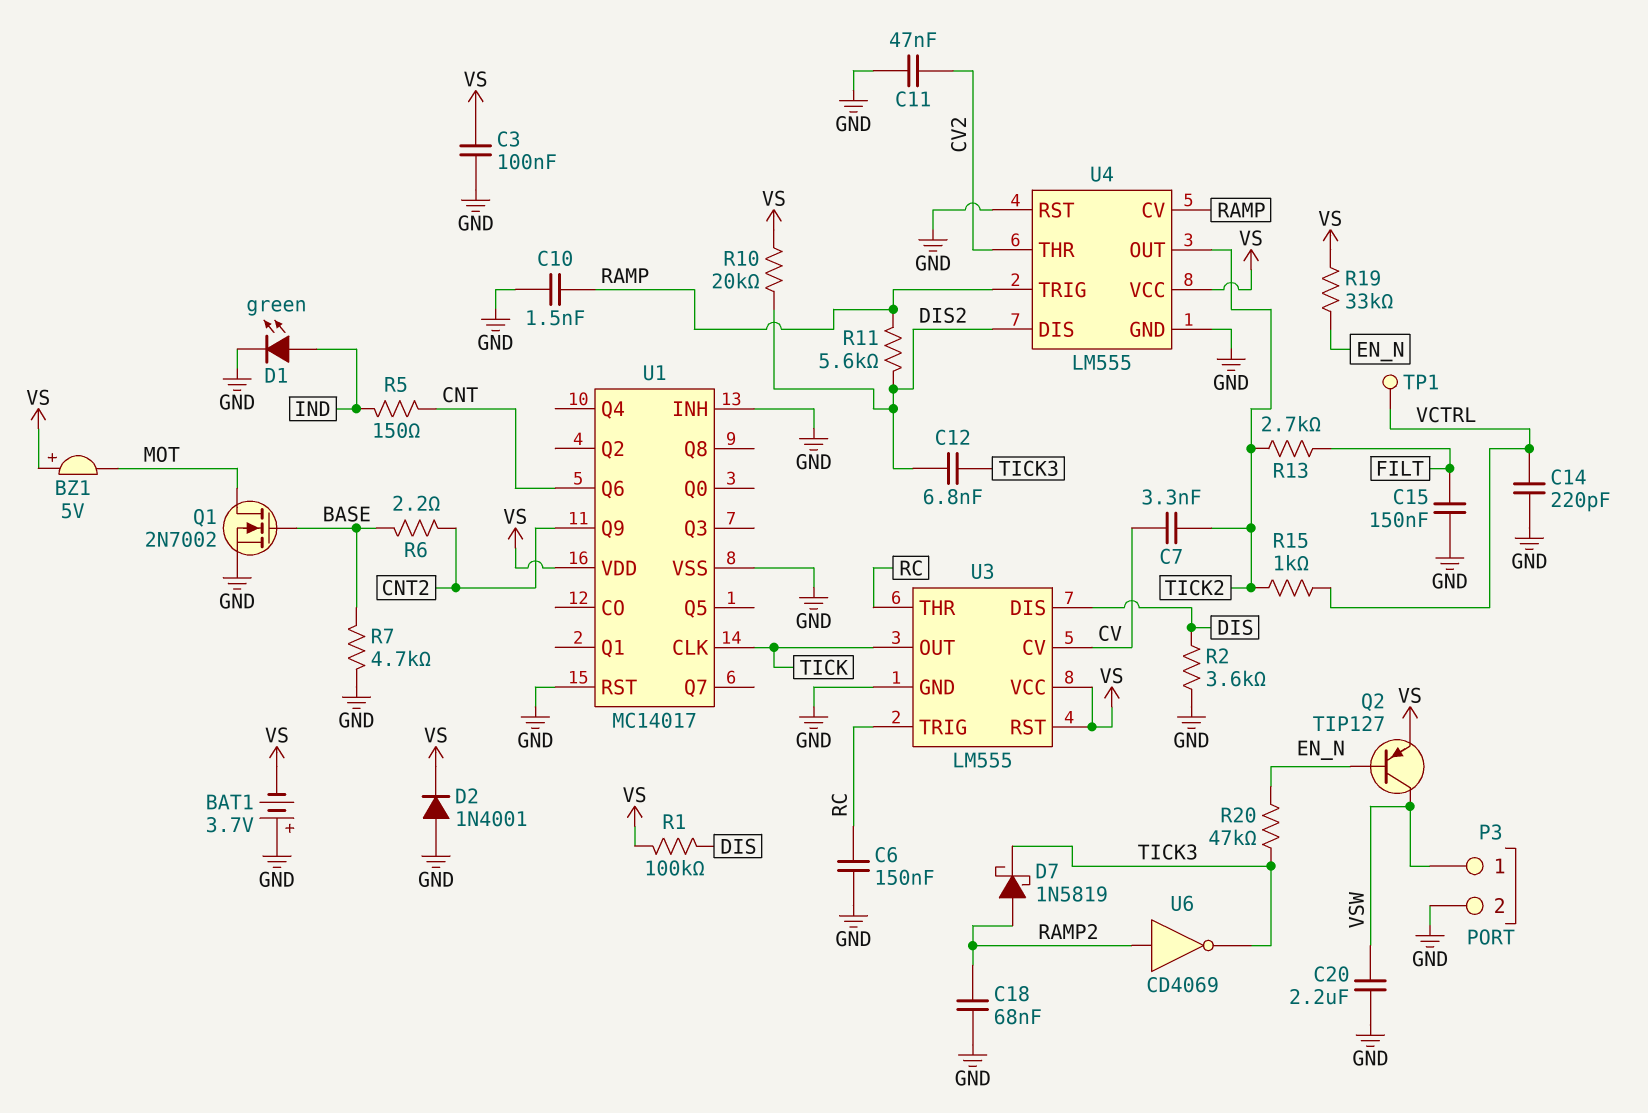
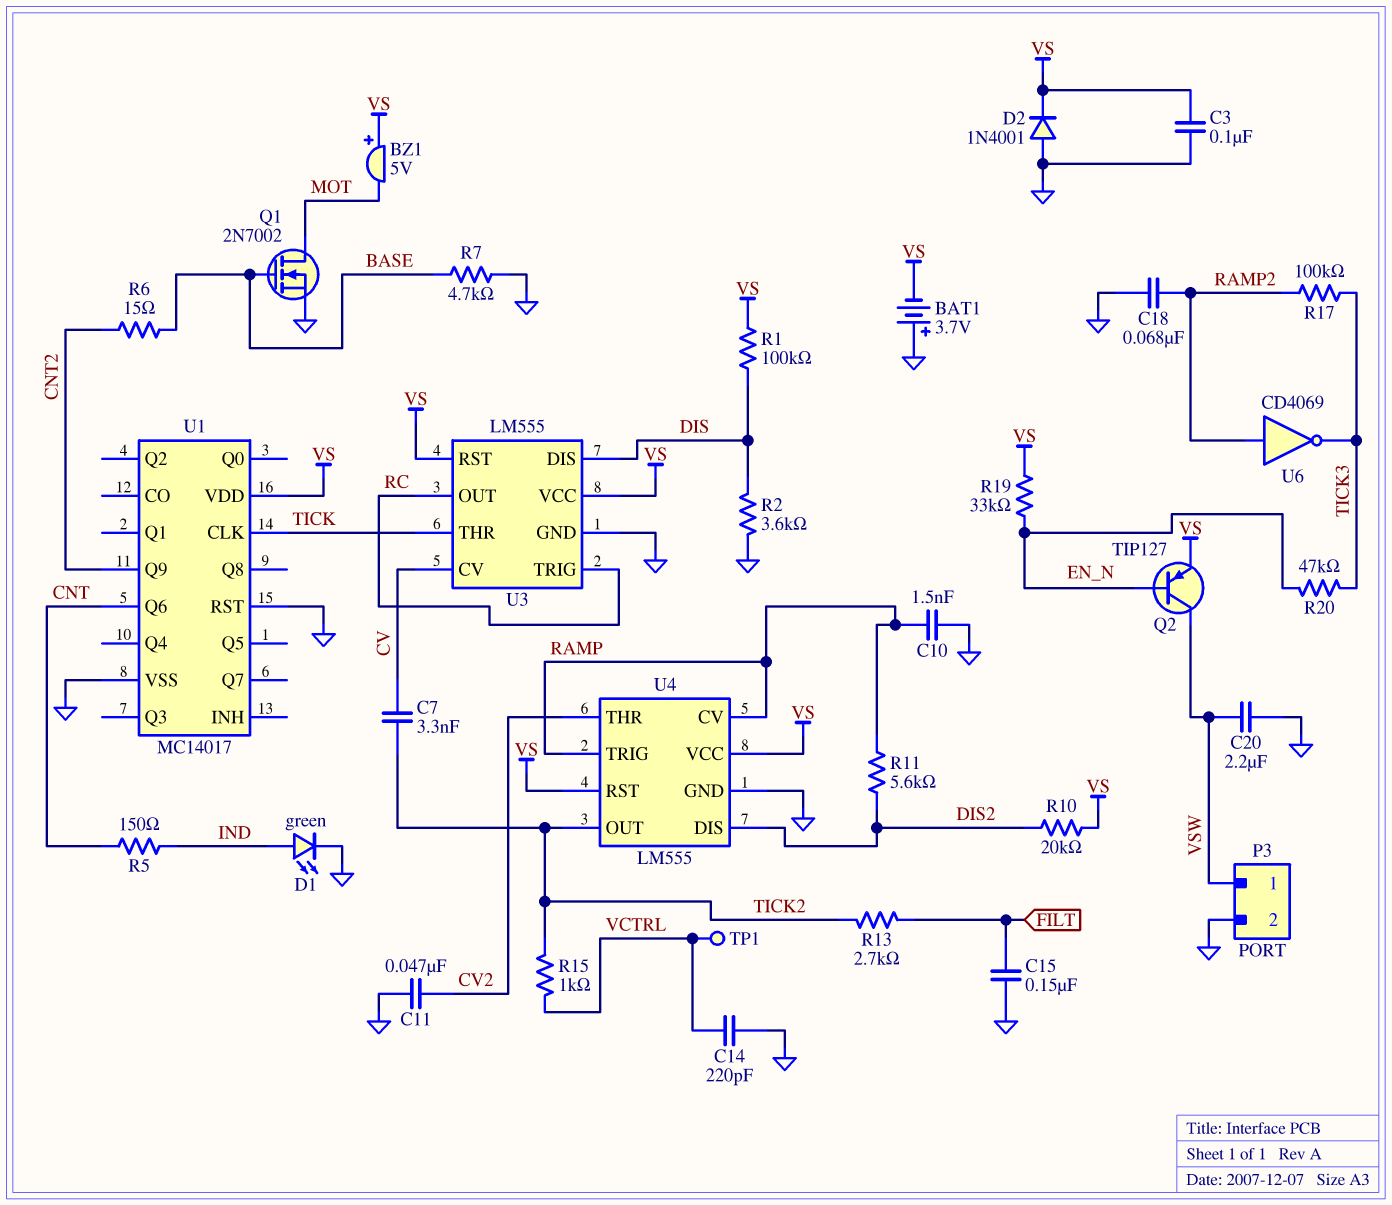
C6: 150nF (GND, RC) -> none
C12: 6.8nF (DIS2, TICK3) -> none
D7: schottky 1N5819 (A RAMP2, K TICK3) -> none
R6: 2.2 (BASE, CNT2) -> 15 (BASE, CNT2)
R17: none -> 100k (RAMP2, TICK3)
U1 pin INH: GND -> none
U3 pin OUT: TICK -> RC
U3 pin THR: RC -> TICK
U4 pin RST: GND -> VS

